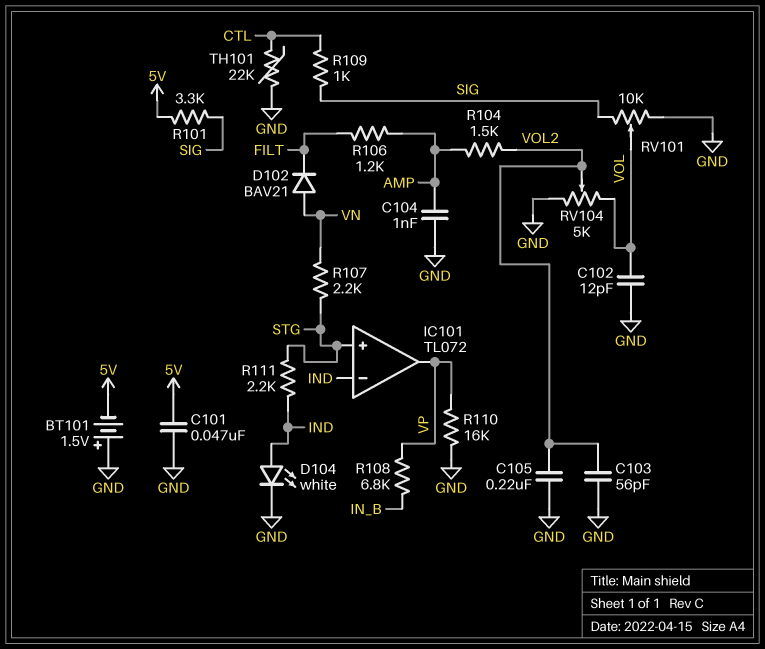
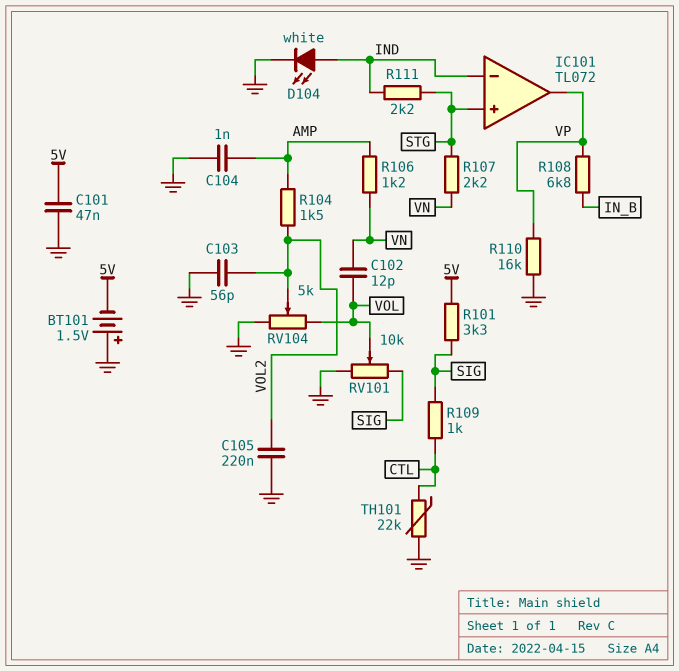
C102: 12pF (GND, VOL) -> 12pF (VN, VOL)
D102: diode BAV21 (A VN, K FILT) -> none
R106: 1.2k (AMP, FILT) -> 1.2k (AMP, VN)

